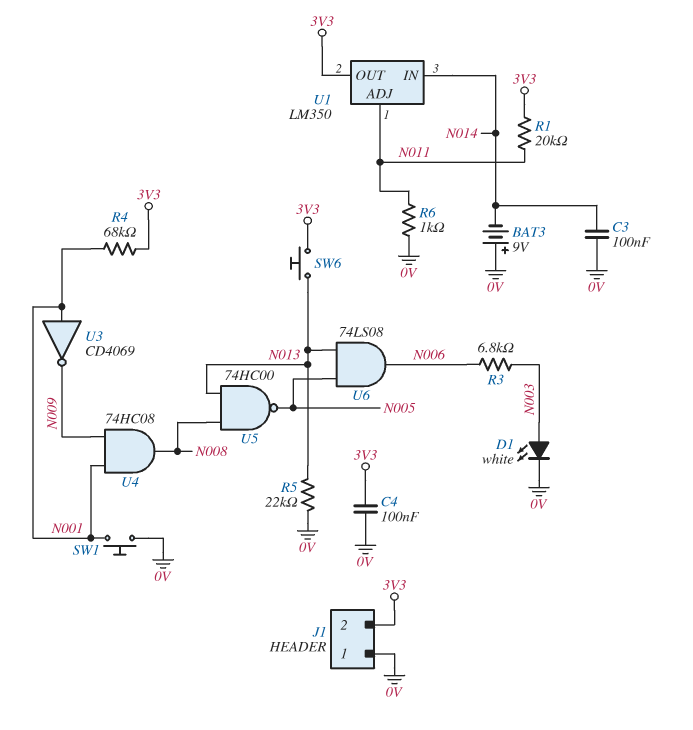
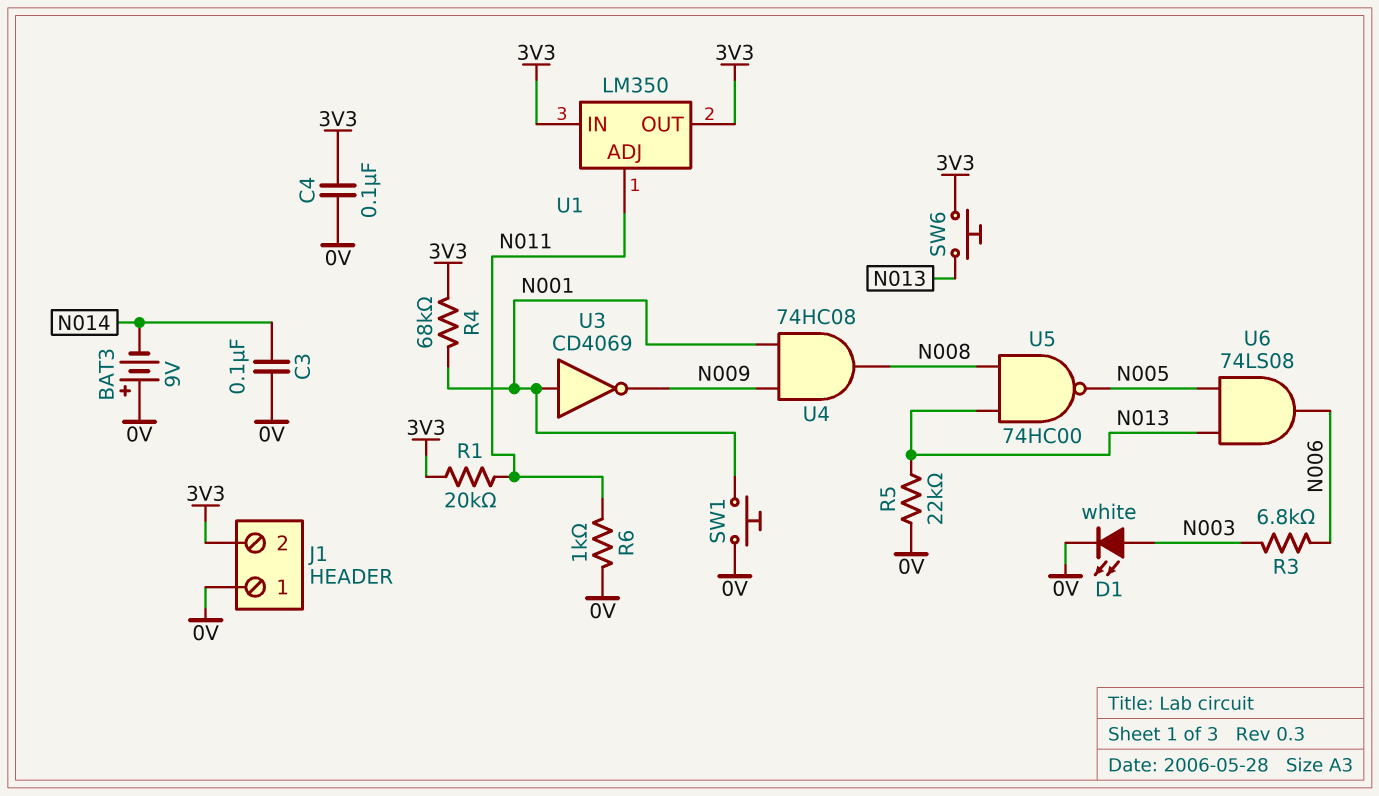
U1 pin IN: N014 -> 3V3

